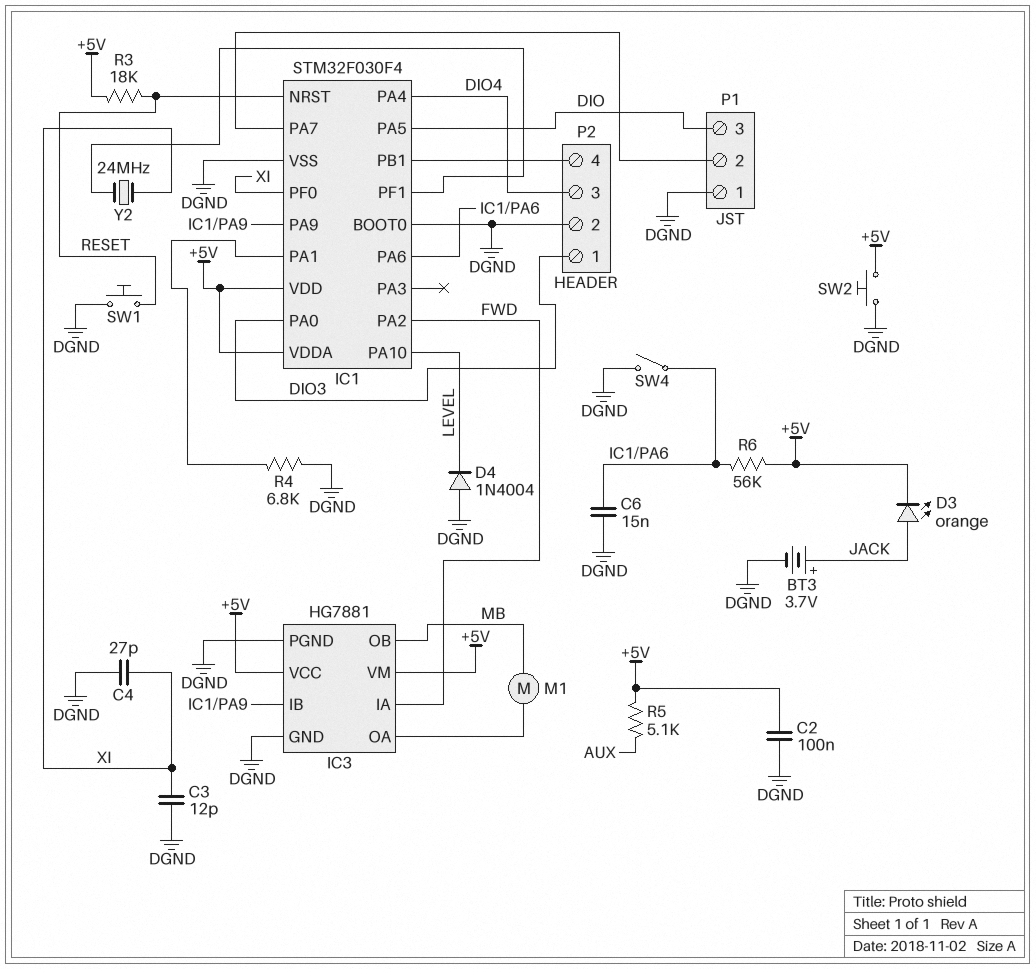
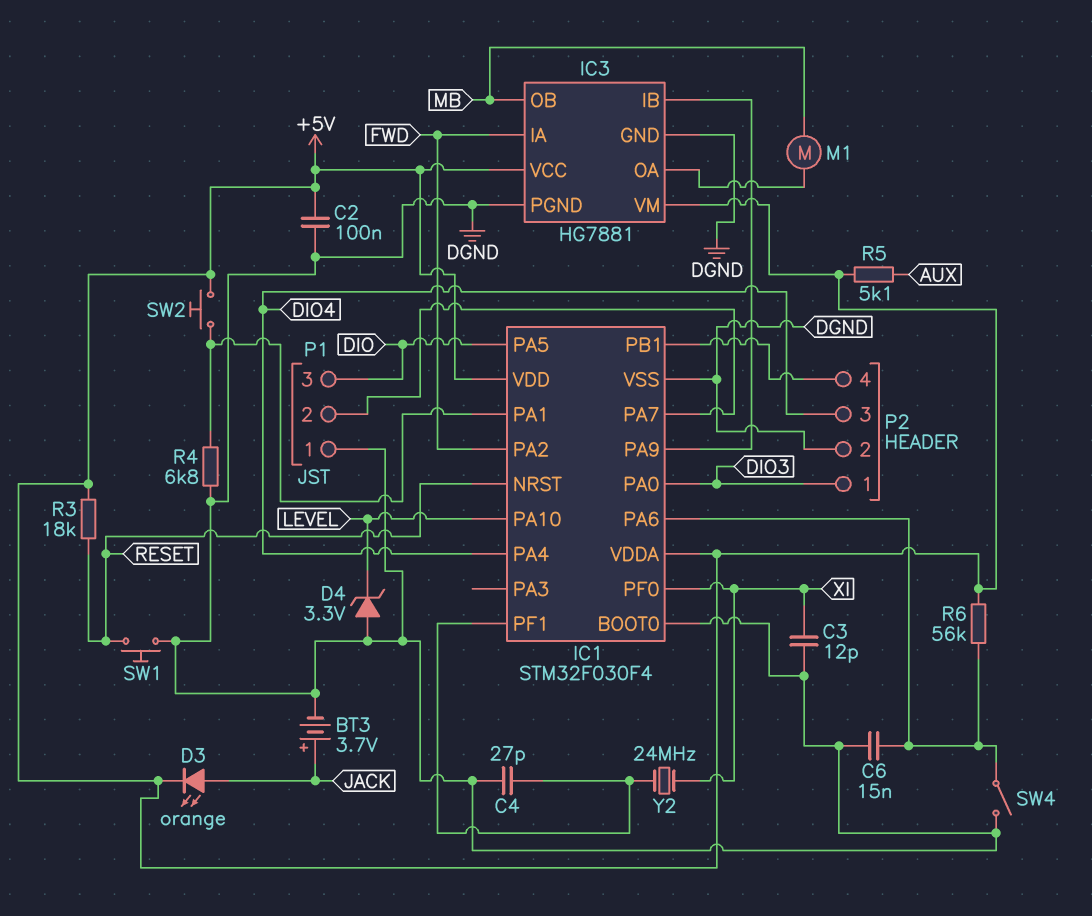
C4: 27pF (DGND, XI) -> 27pF (DGND, IC1/PF1)
D4: diode 1N4004 (A DGND, K LEVEL) -> zener 3.3V (A DGND, K LEVEL)
SW2: button (+5V, DGND) -> button (+5V, IC1/PA1)

